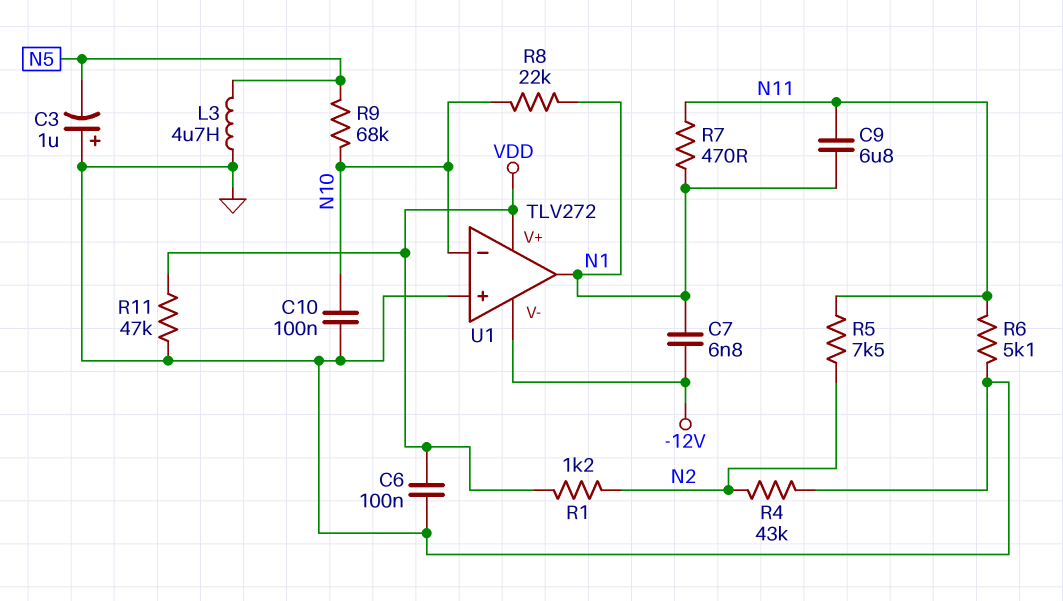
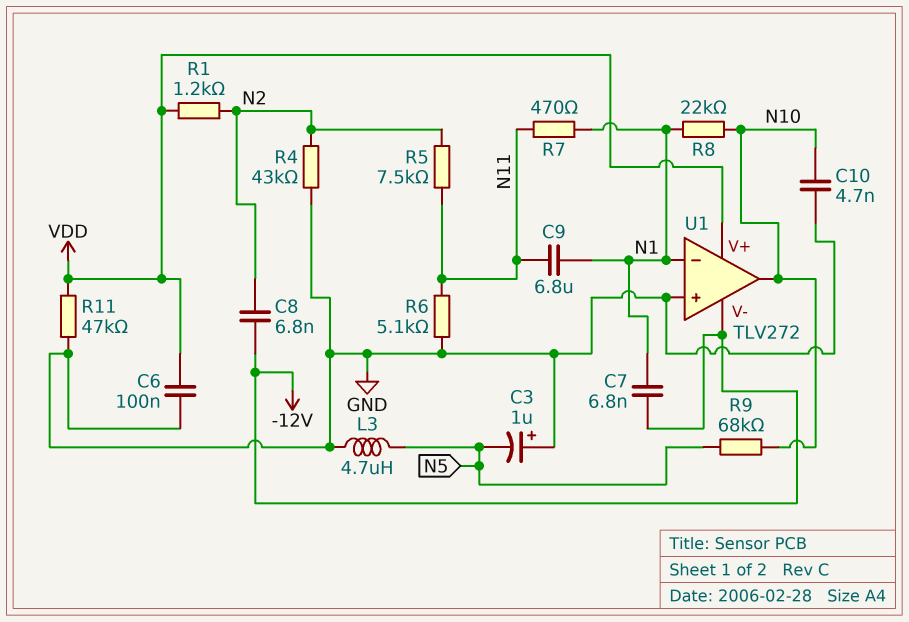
C8: none -> 6.8nF (-12V, N2)
C10: 100nF (GND, N10) -> 4.7nF (GND, N10)
U1 pin in-: N10 -> N1
U1 pin out: N1 -> N10

